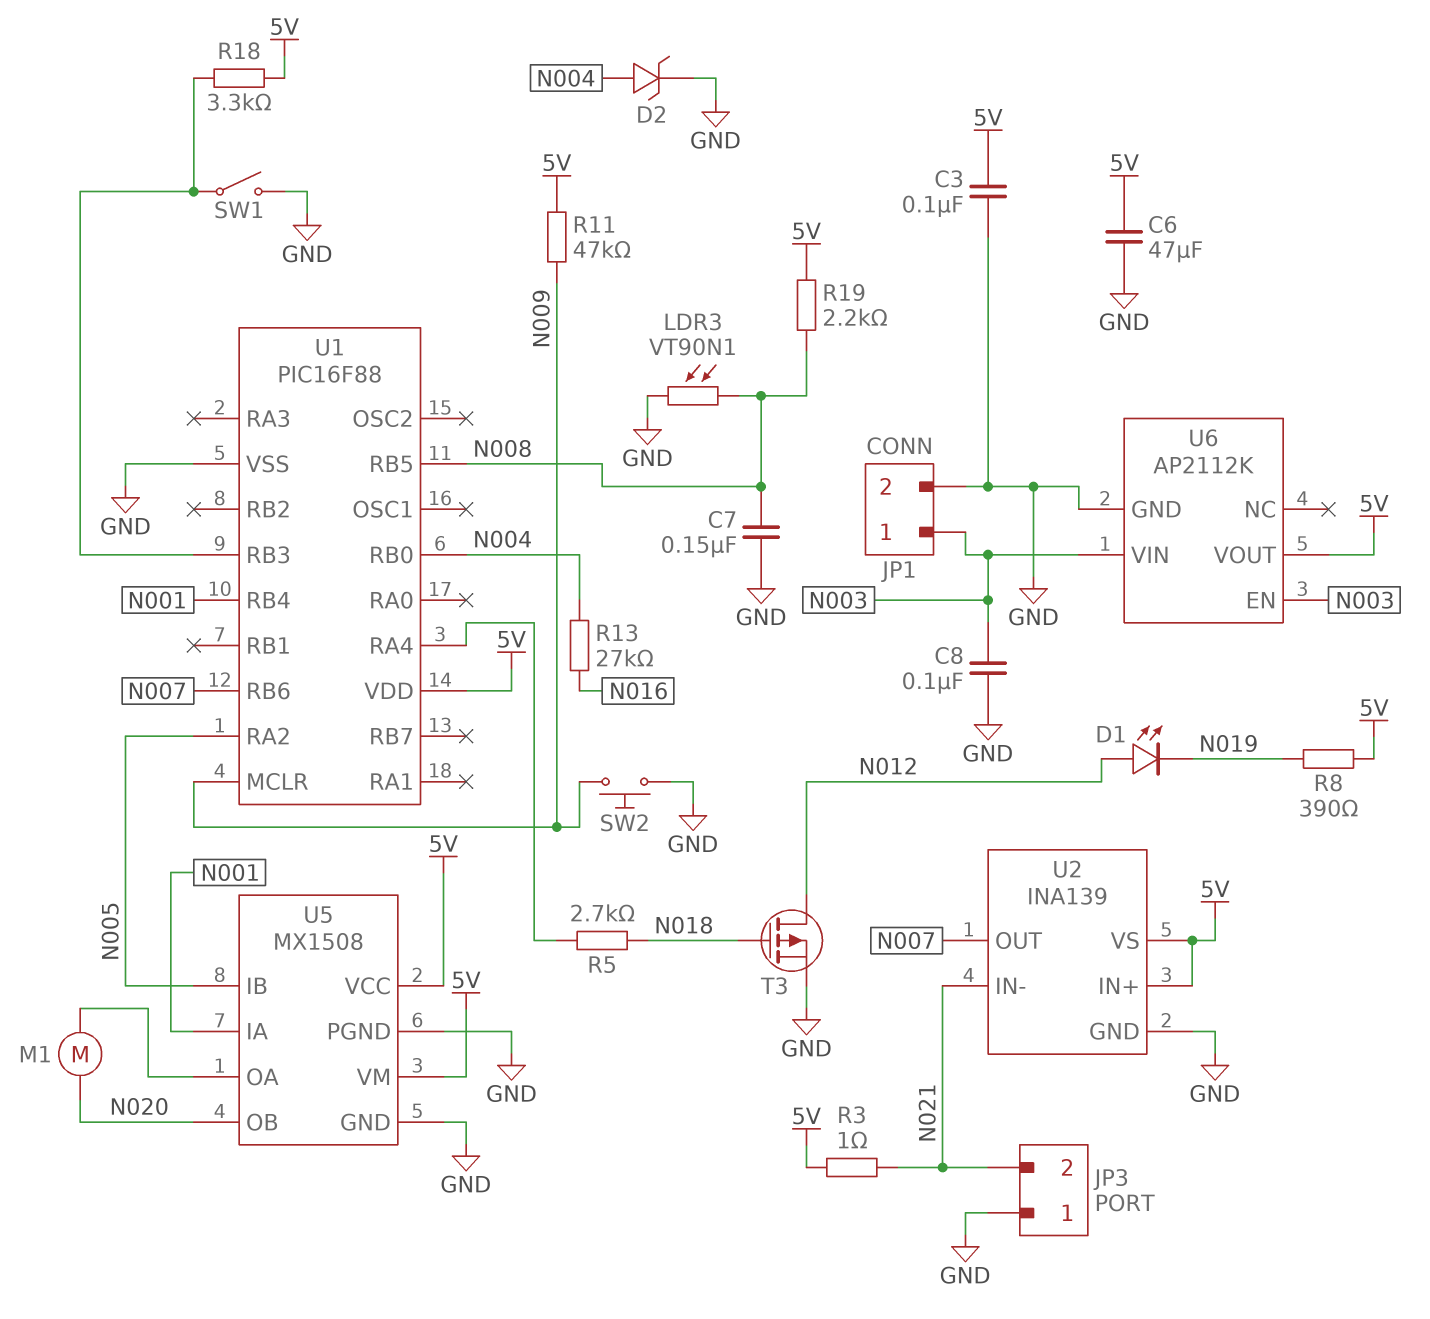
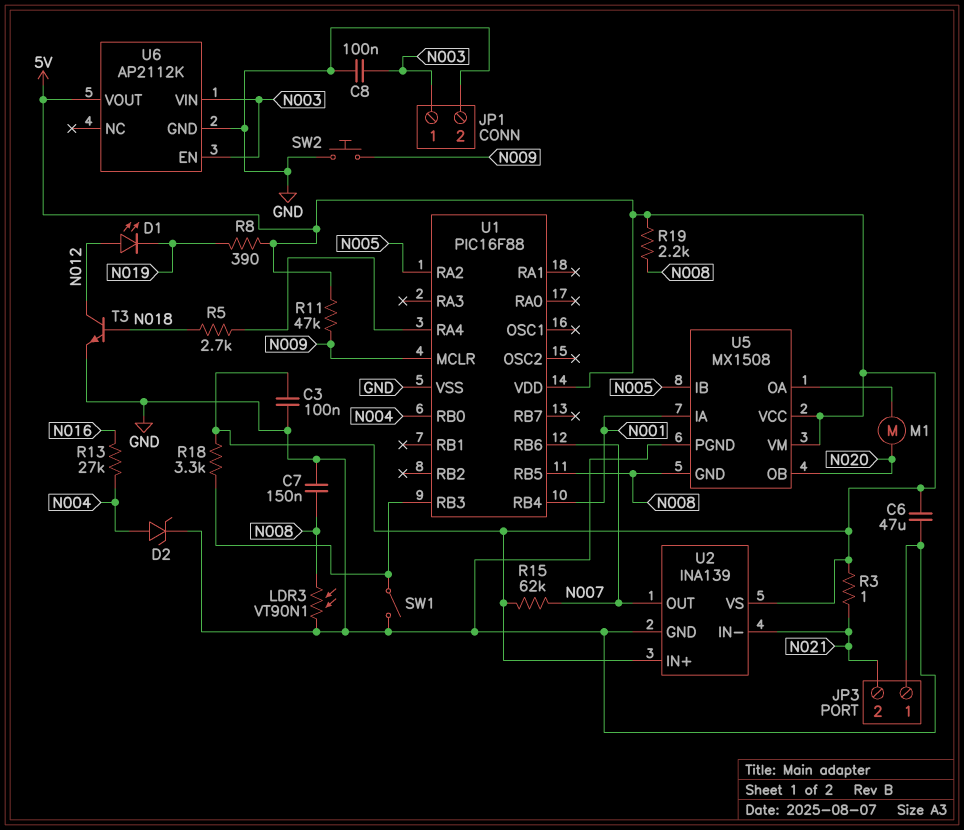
R15: none -> 62k (5V, N007)
T3: PMOS (G N018, D N012, S GND) -> NPN (B N018, C N012, E GND)
U5 pin GND: GND -> N008

